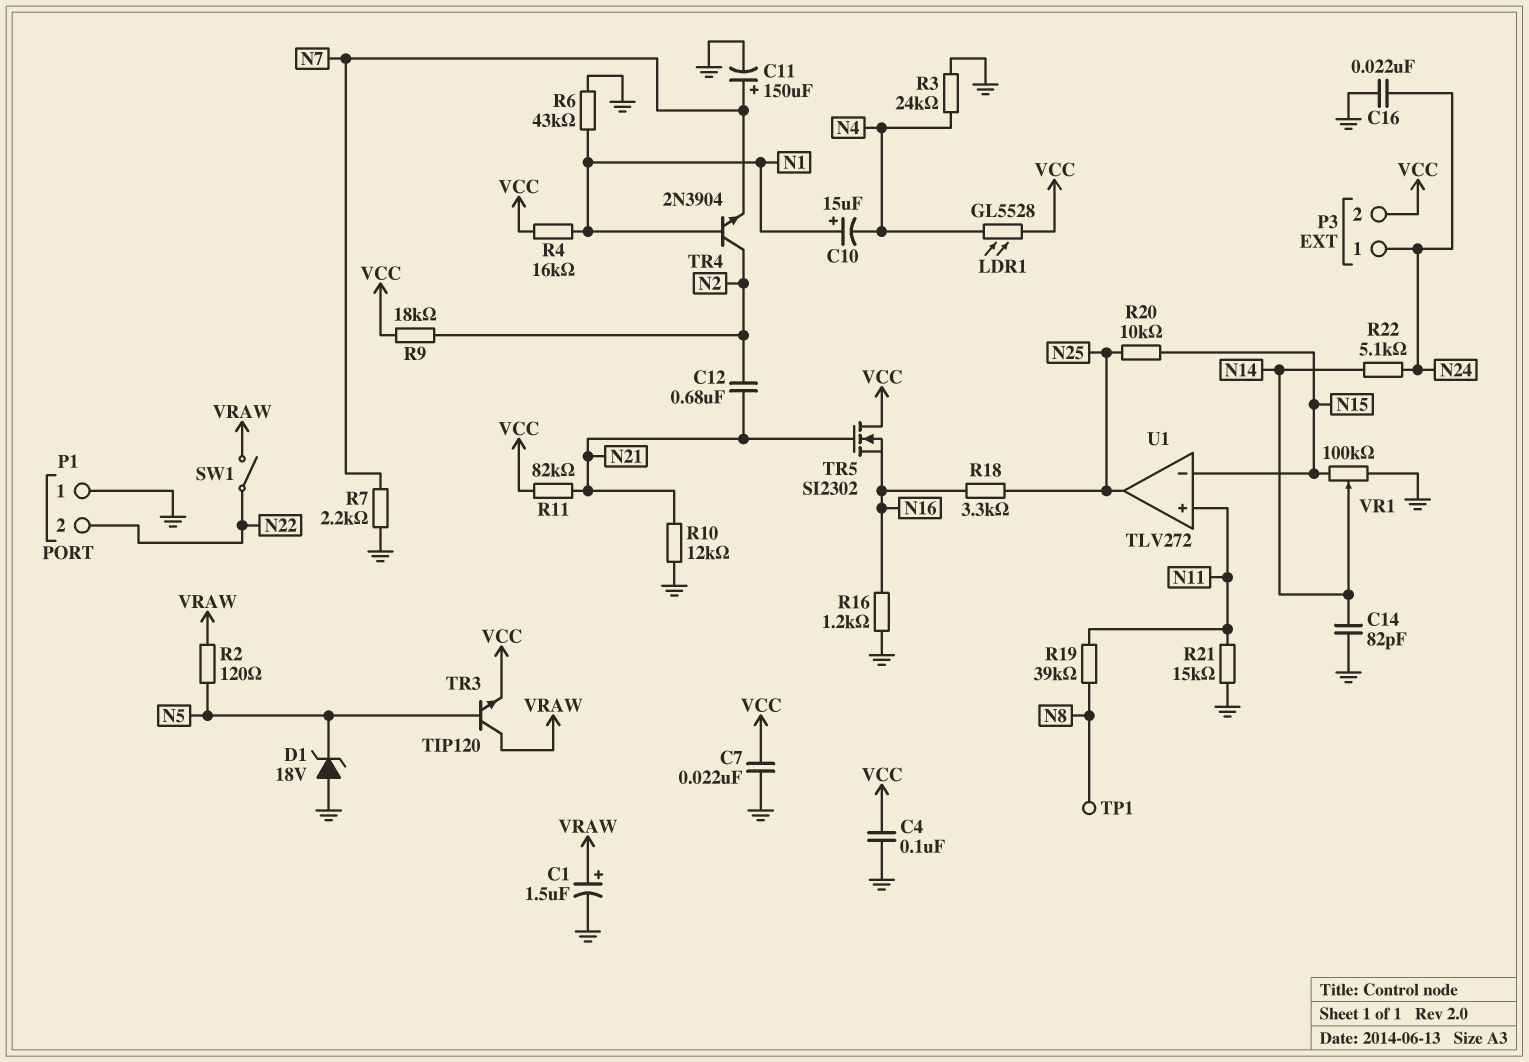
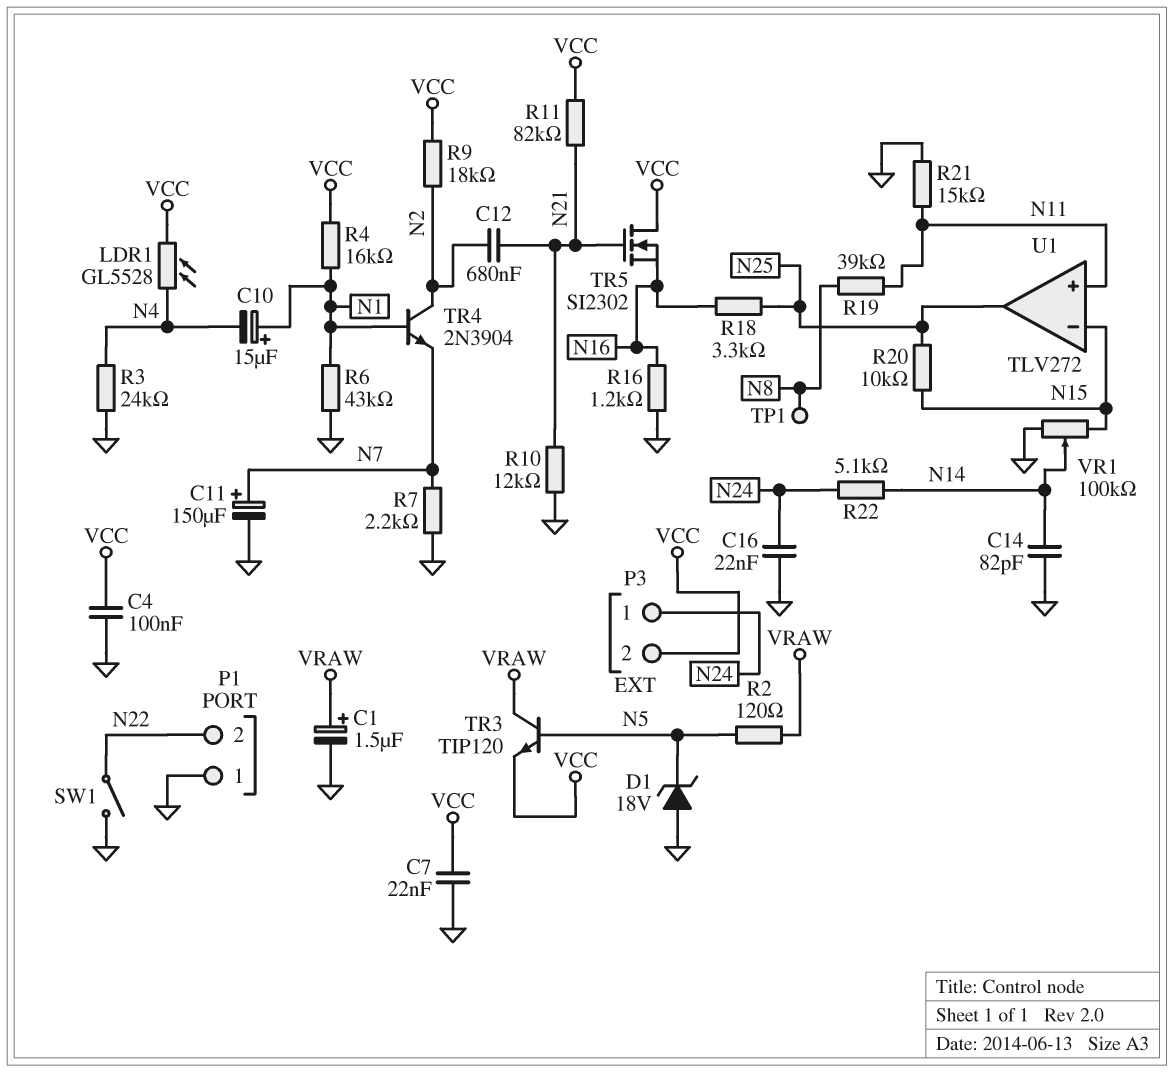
SW1: switch (N22, VRAW) -> switch (GND, N22)

